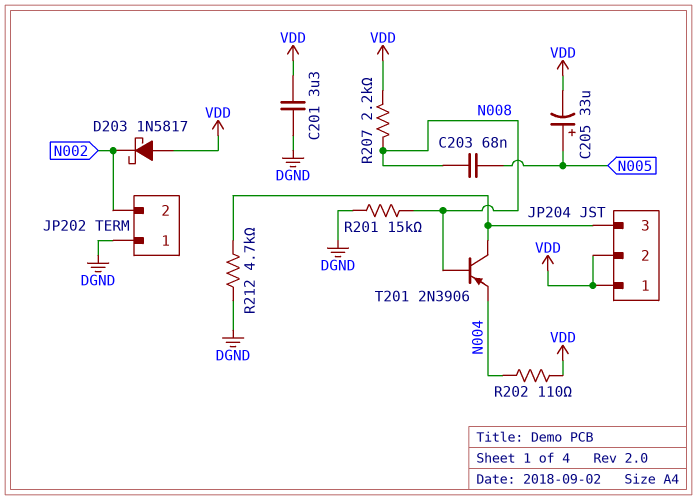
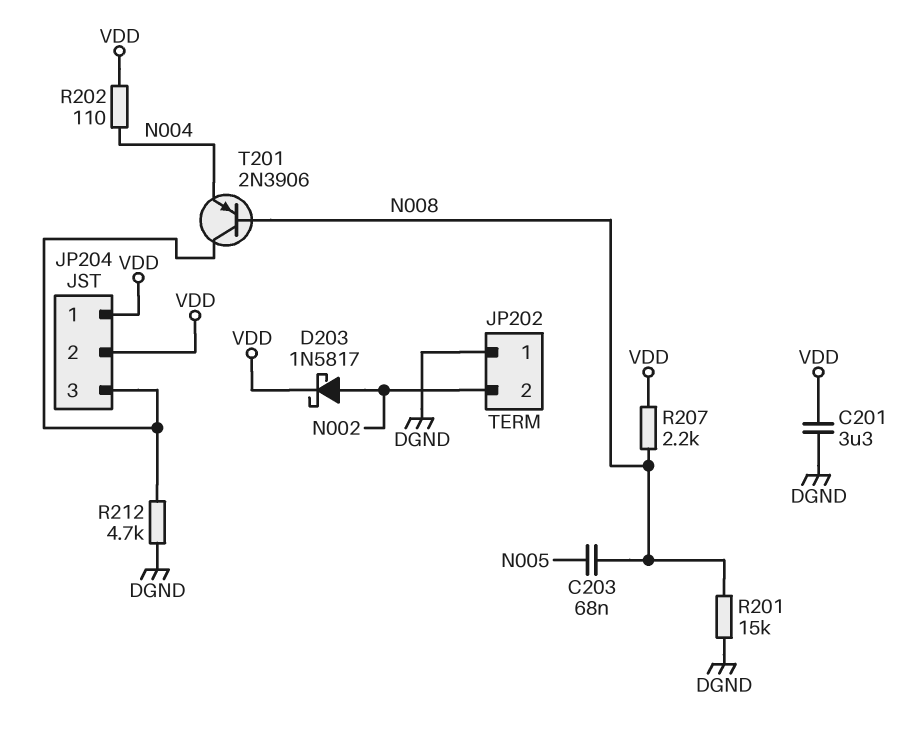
C205: 33uF (plus N005, minus VDD) -> none
D203: schottky 1N5817 (A VDD, K N002) -> schottky 1N5817 (A N002, K VDD)

